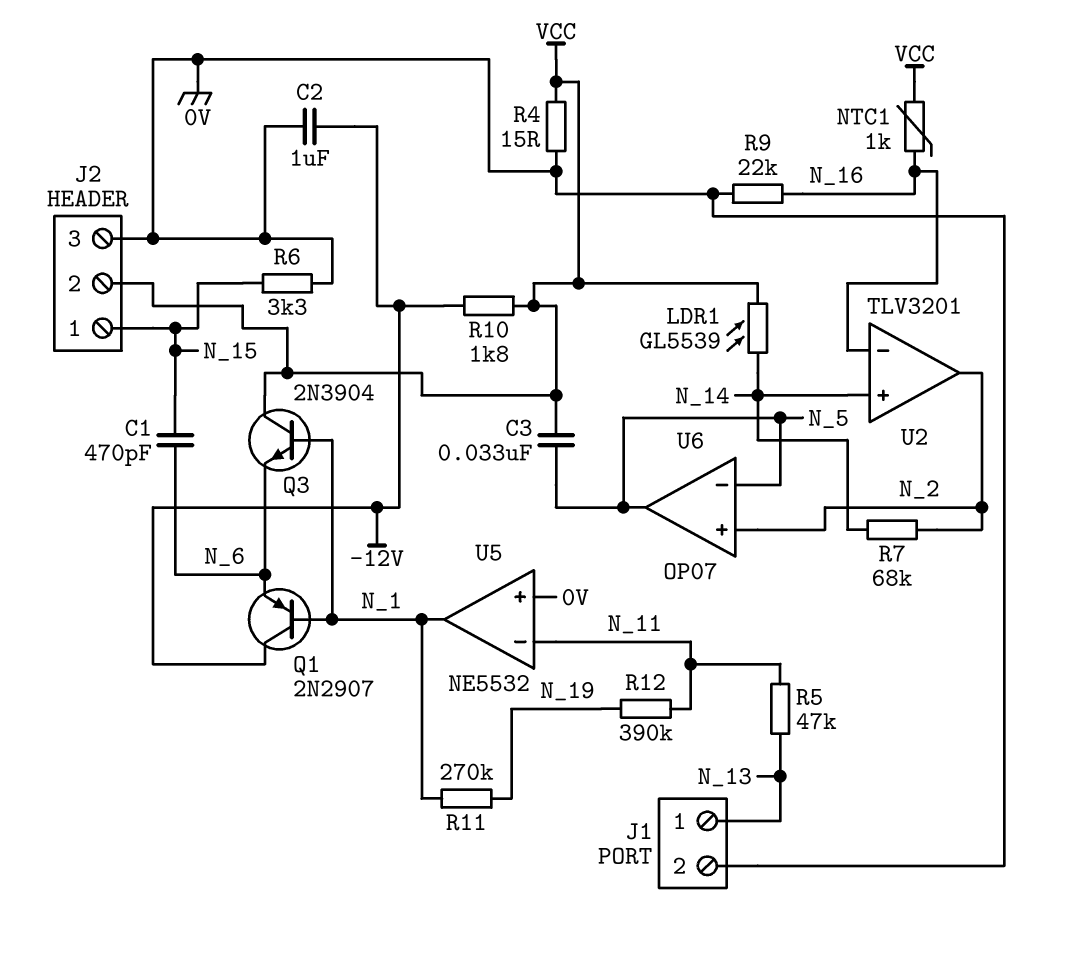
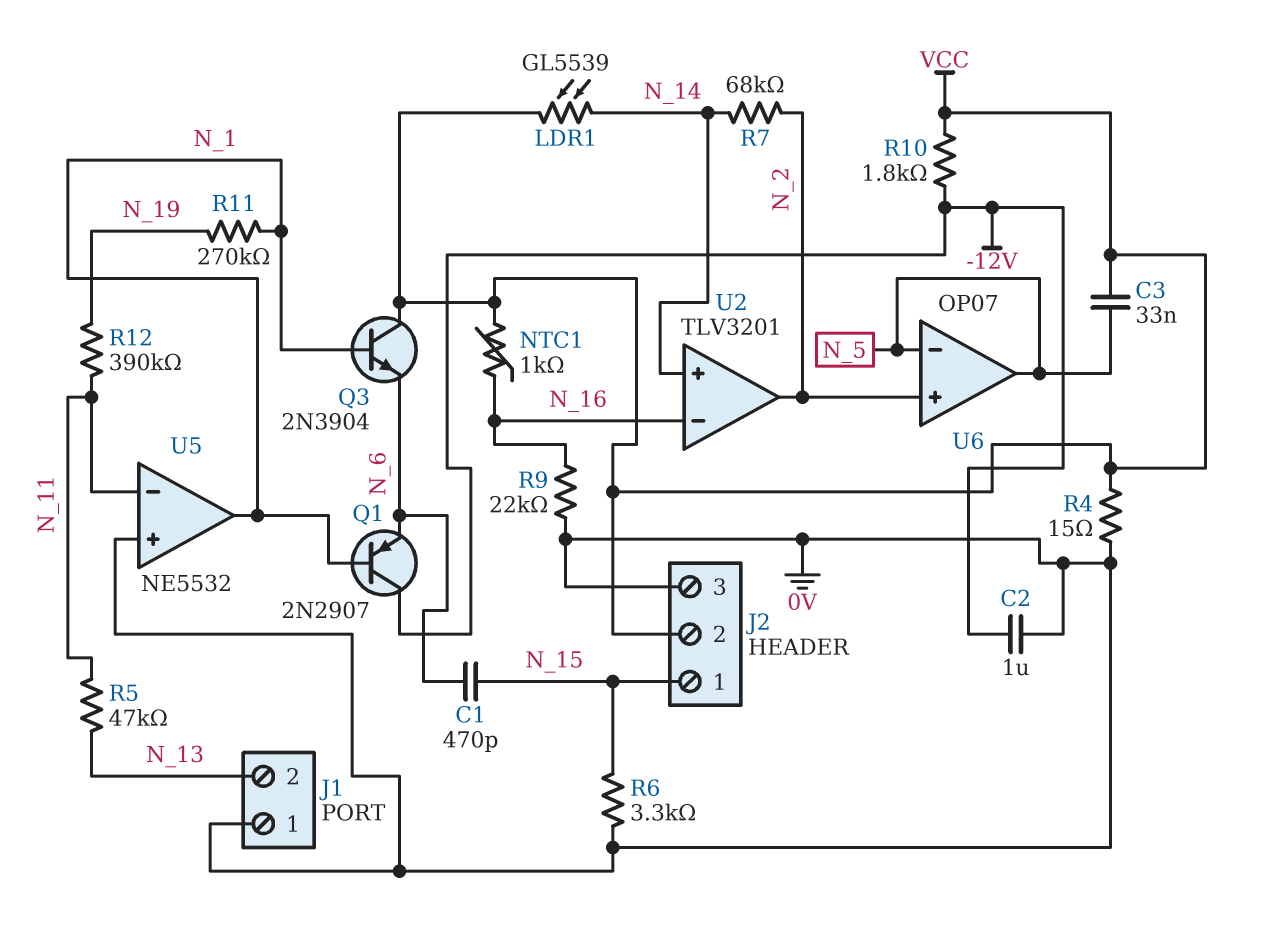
J1 pin 1: N_13 -> 0V
J1 pin 2: 0V -> N_13

